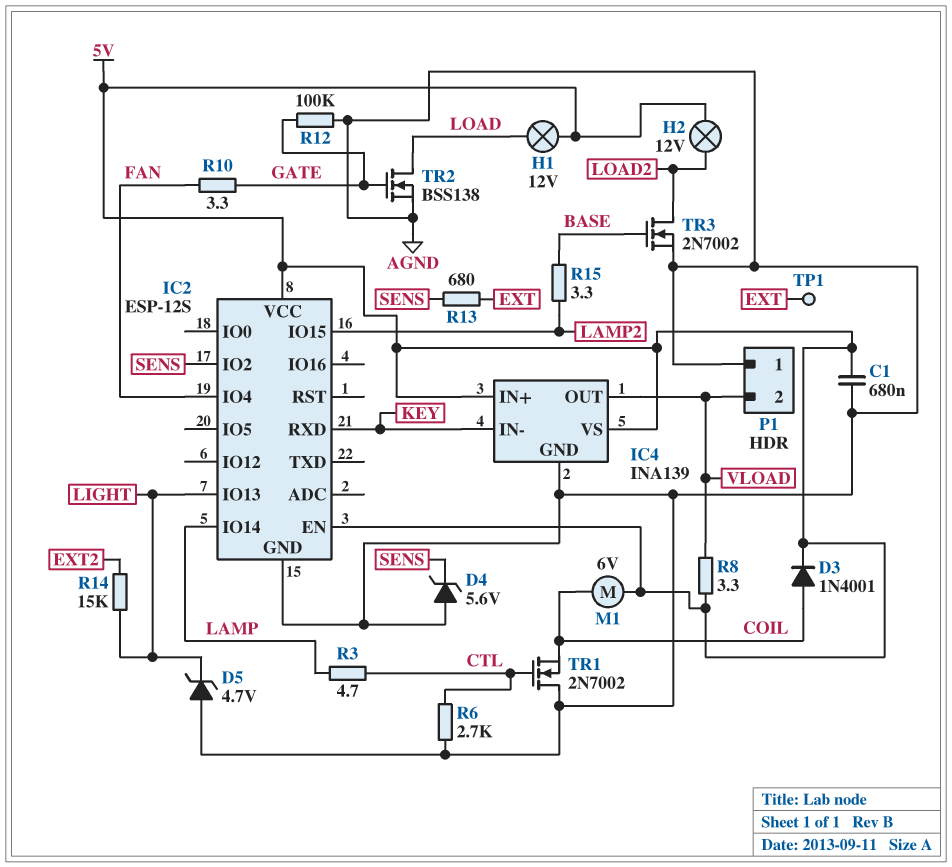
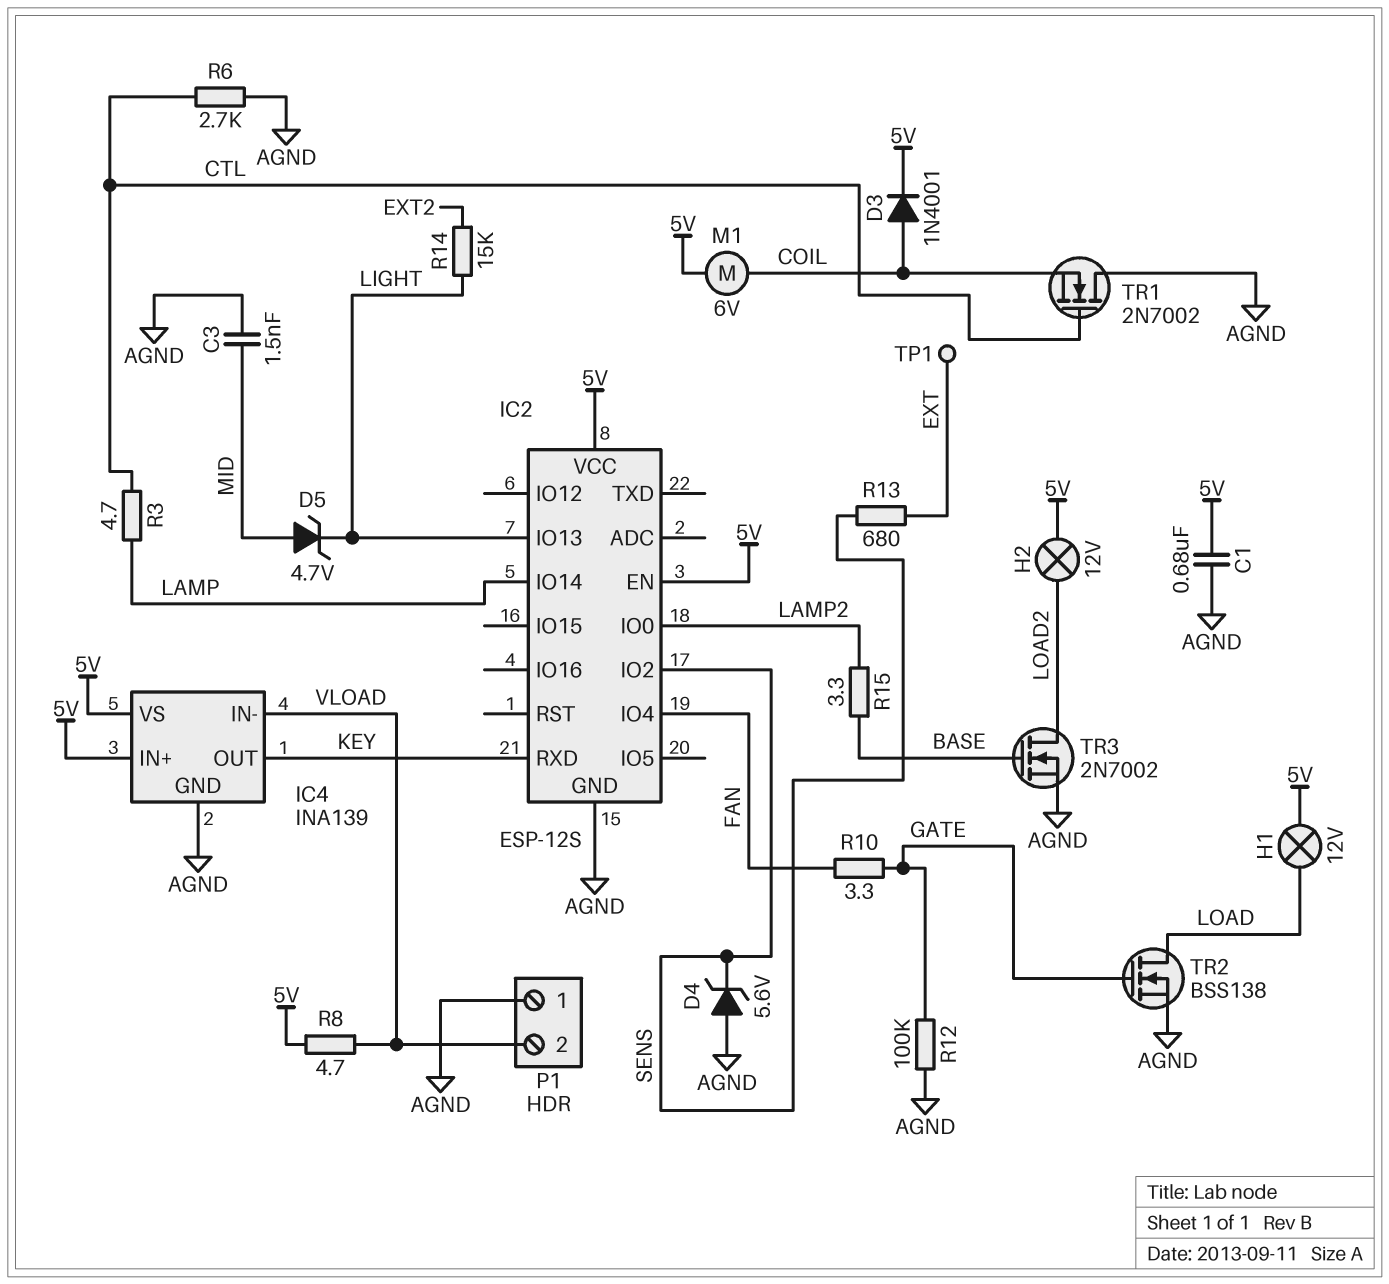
C3: none -> 1.5nF (AGND, MID)
D5: zener 4.7V (A AGND, K LIGHT) -> zener 4.7V (A MID, K LIGHT)
IC2 pin IO0: none -> LAMP2
IC2 pin IO15: LAMP2 -> none
IC4 pin IN-: KEY -> VLOAD
IC4 pin OUT: VLOAD -> KEY
R8: 3.3 (5V, VLOAD) -> 4.7 (5V, VLOAD)

